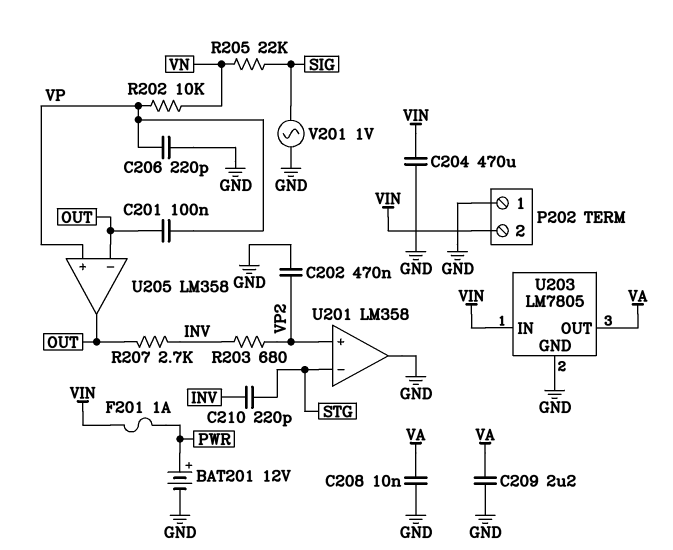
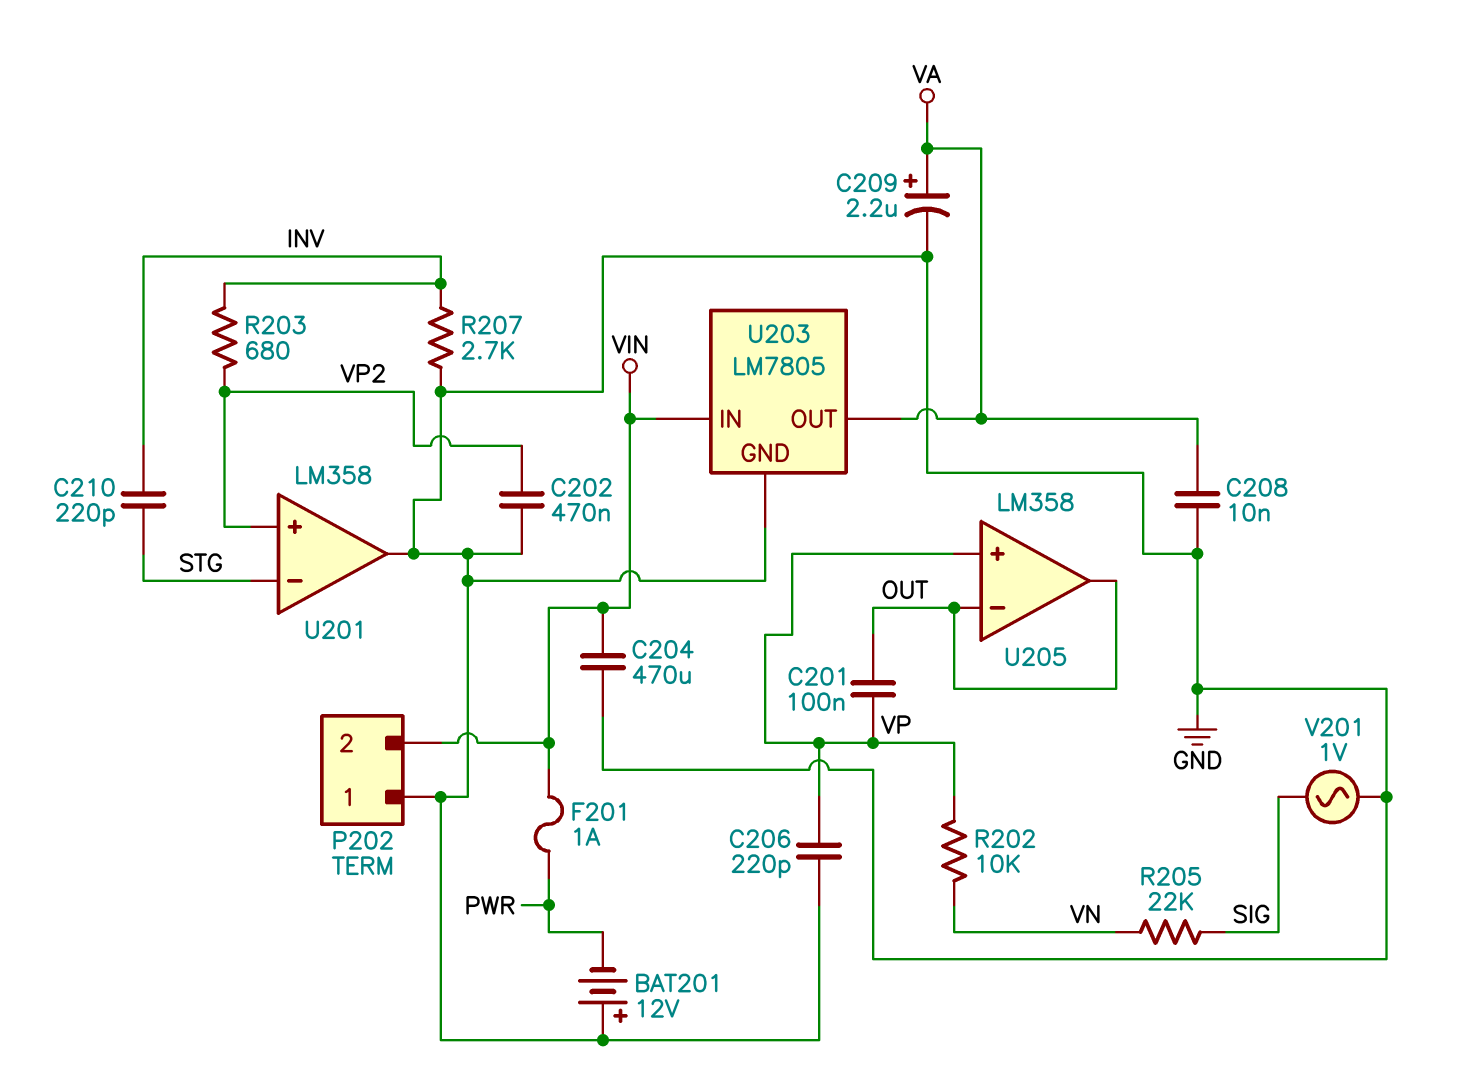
BAT201: 12V (plus PWR, minus GND) -> 12V (plus GND, minus PWR)
C209: 2.2uF (GND, VA) -> 2.2uF (plus VA, minus GND)
R207: 2.7k (INV, OUT) -> 2.7k (GND, INV)

